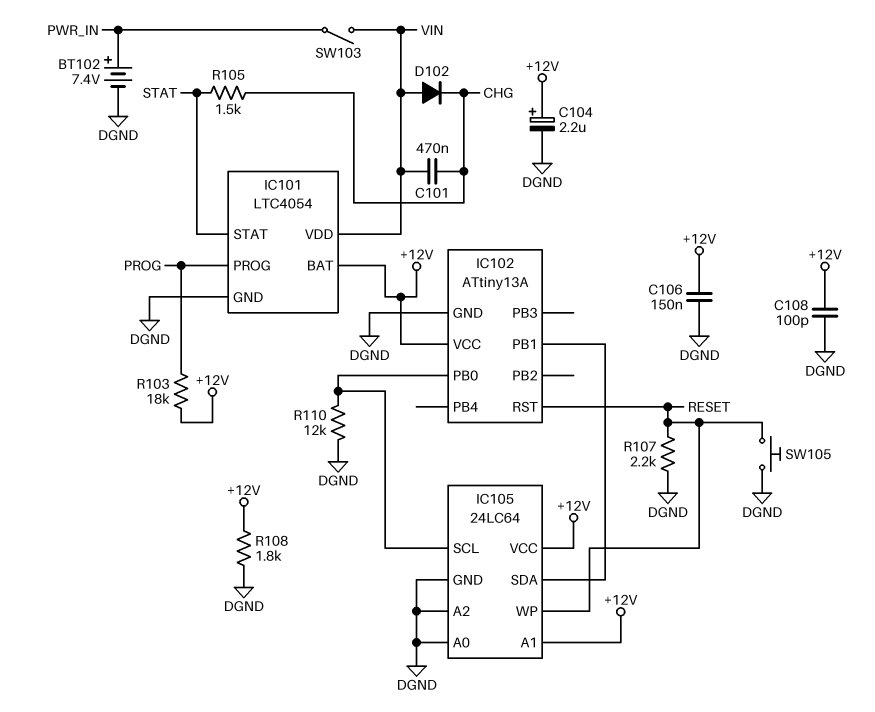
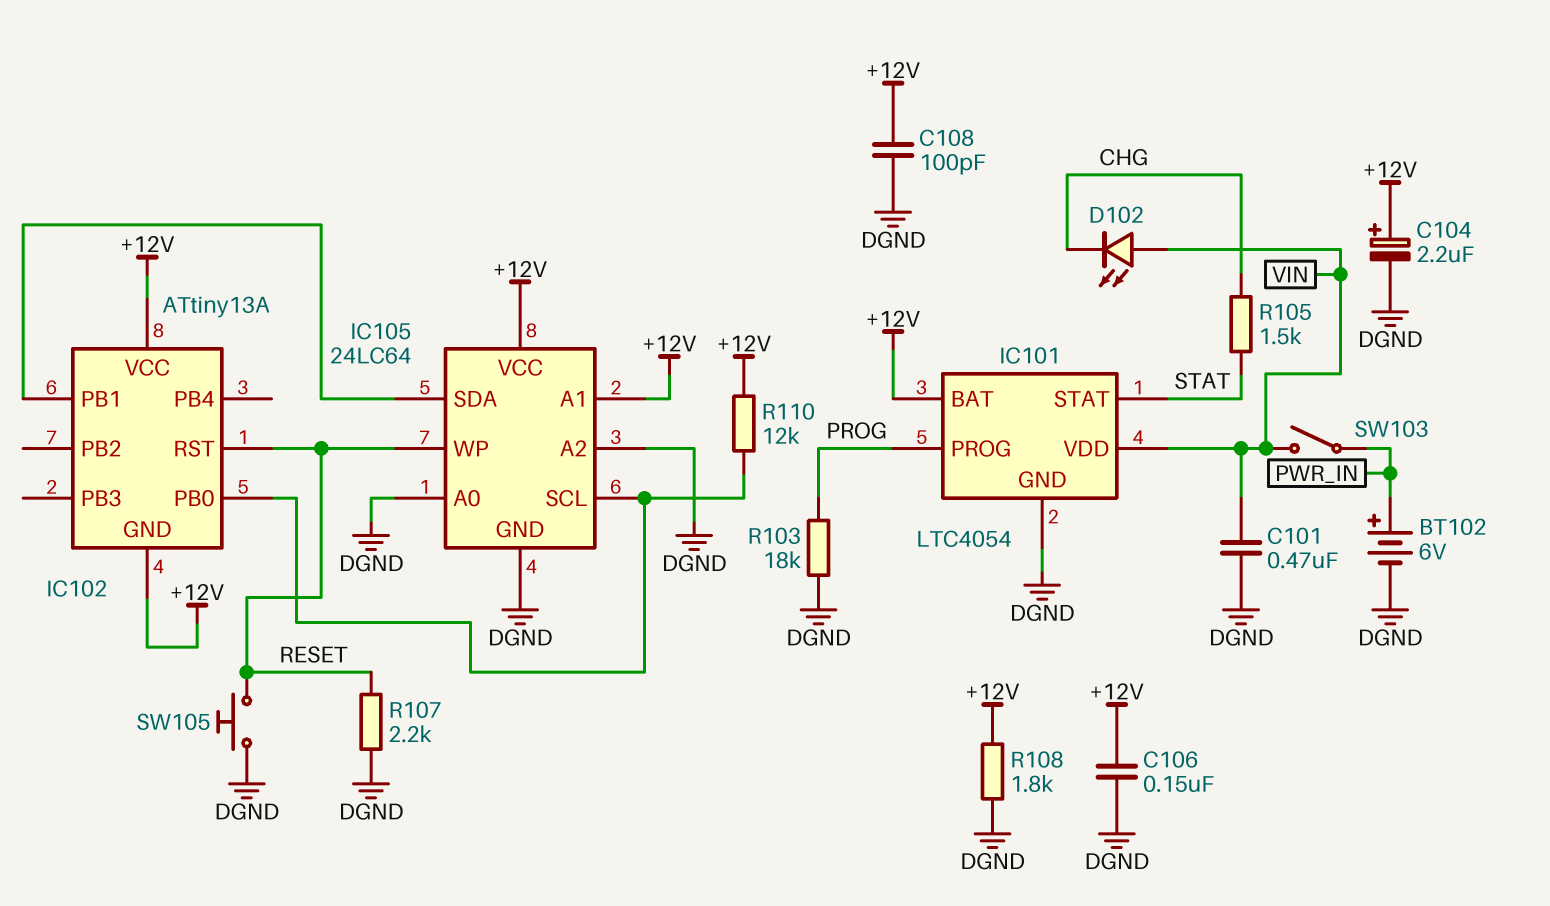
BT102: 7.4V (plus PWR_IN, minus DGND) -> 6V (plus PWR_IN, minus DGND)
C101: 470nF (CHG, VIN) -> 470nF (DGND, VIN)
D102: diode (A VIN, K CHG) -> LED (A VIN, K CHG)
IC102 pin GND: DGND -> +12V
R103: 18k (+12V, PROG) -> 18k (DGND, PROG)
R110: 12k (DGND, IC102/PB0) -> 12k (+12V, IC102/PB0)

